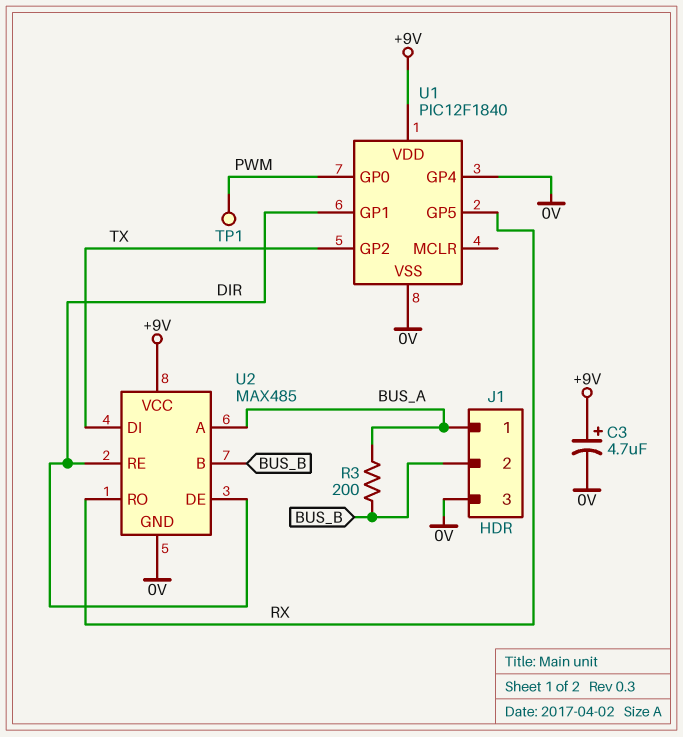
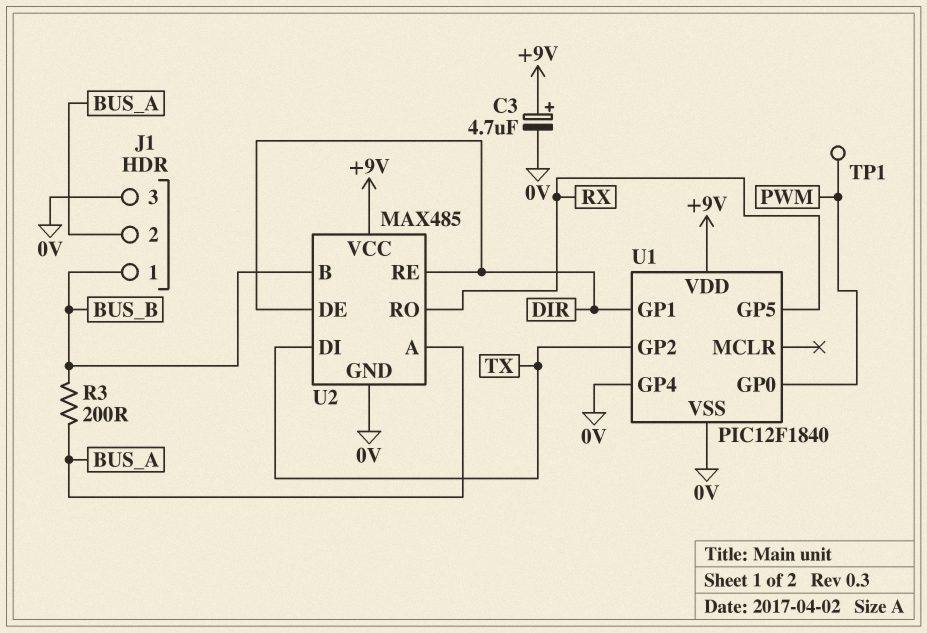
J1 pin 1: BUS_A -> BUS_B
J1 pin 2: BUS_B -> BUS_A

